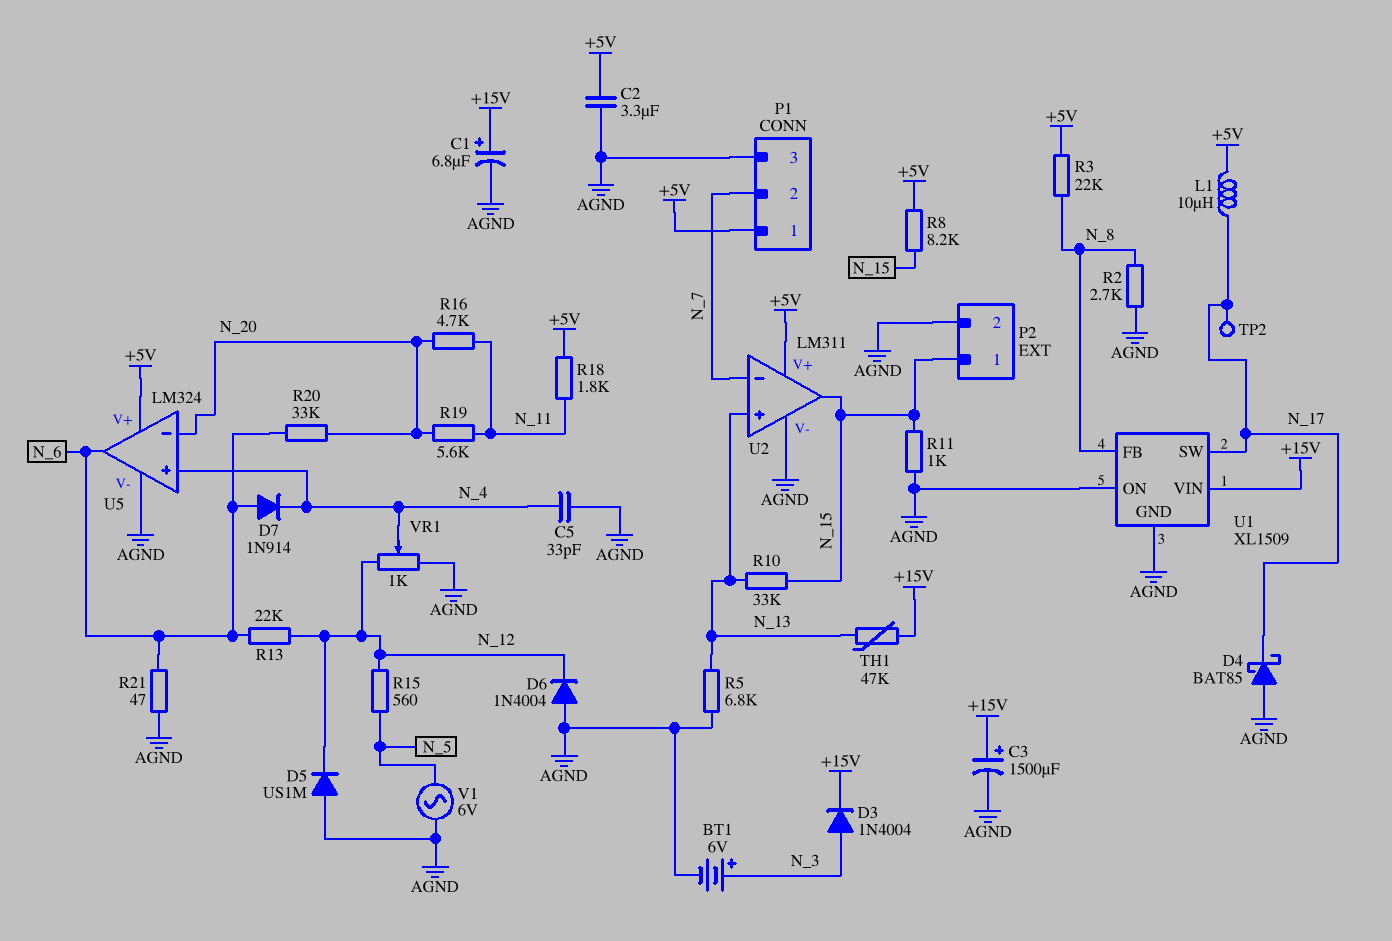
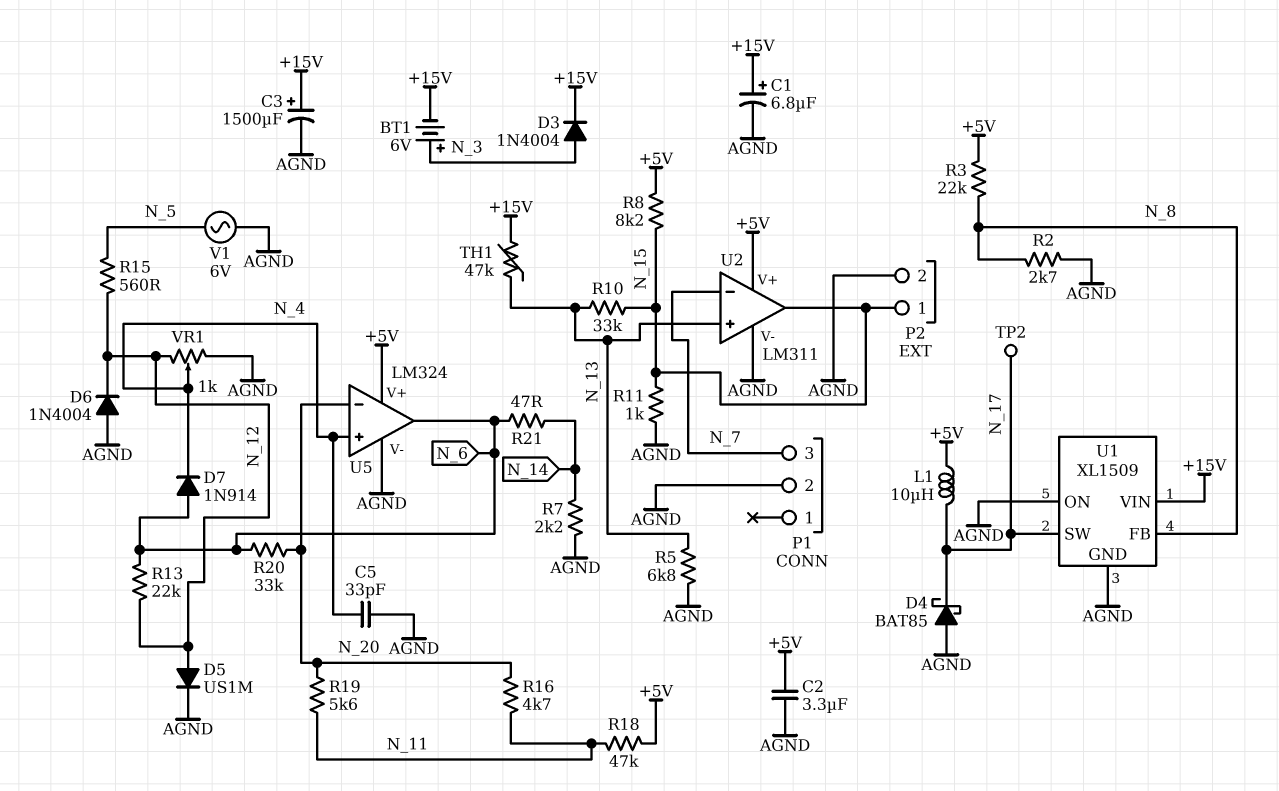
BT1: 6V (plus N_3, minus AGND) -> 6V (plus N_3, minus +15V)
D5: diode US1M (A AGND, K N_12) -> diode US1M (A N_12, K AGND)
P1 pin 1: +5V -> none
P1 pin 2: N_7 -> AGND
P1 pin 3: AGND -> N_7
R7: none -> 2.2k (AGND, N_14)
R18: 1.8k (+5V, N_11) -> 47k (+5V, N_11)
R21: 47 (AGND, N_6) -> 47 (N_6, N_14)

